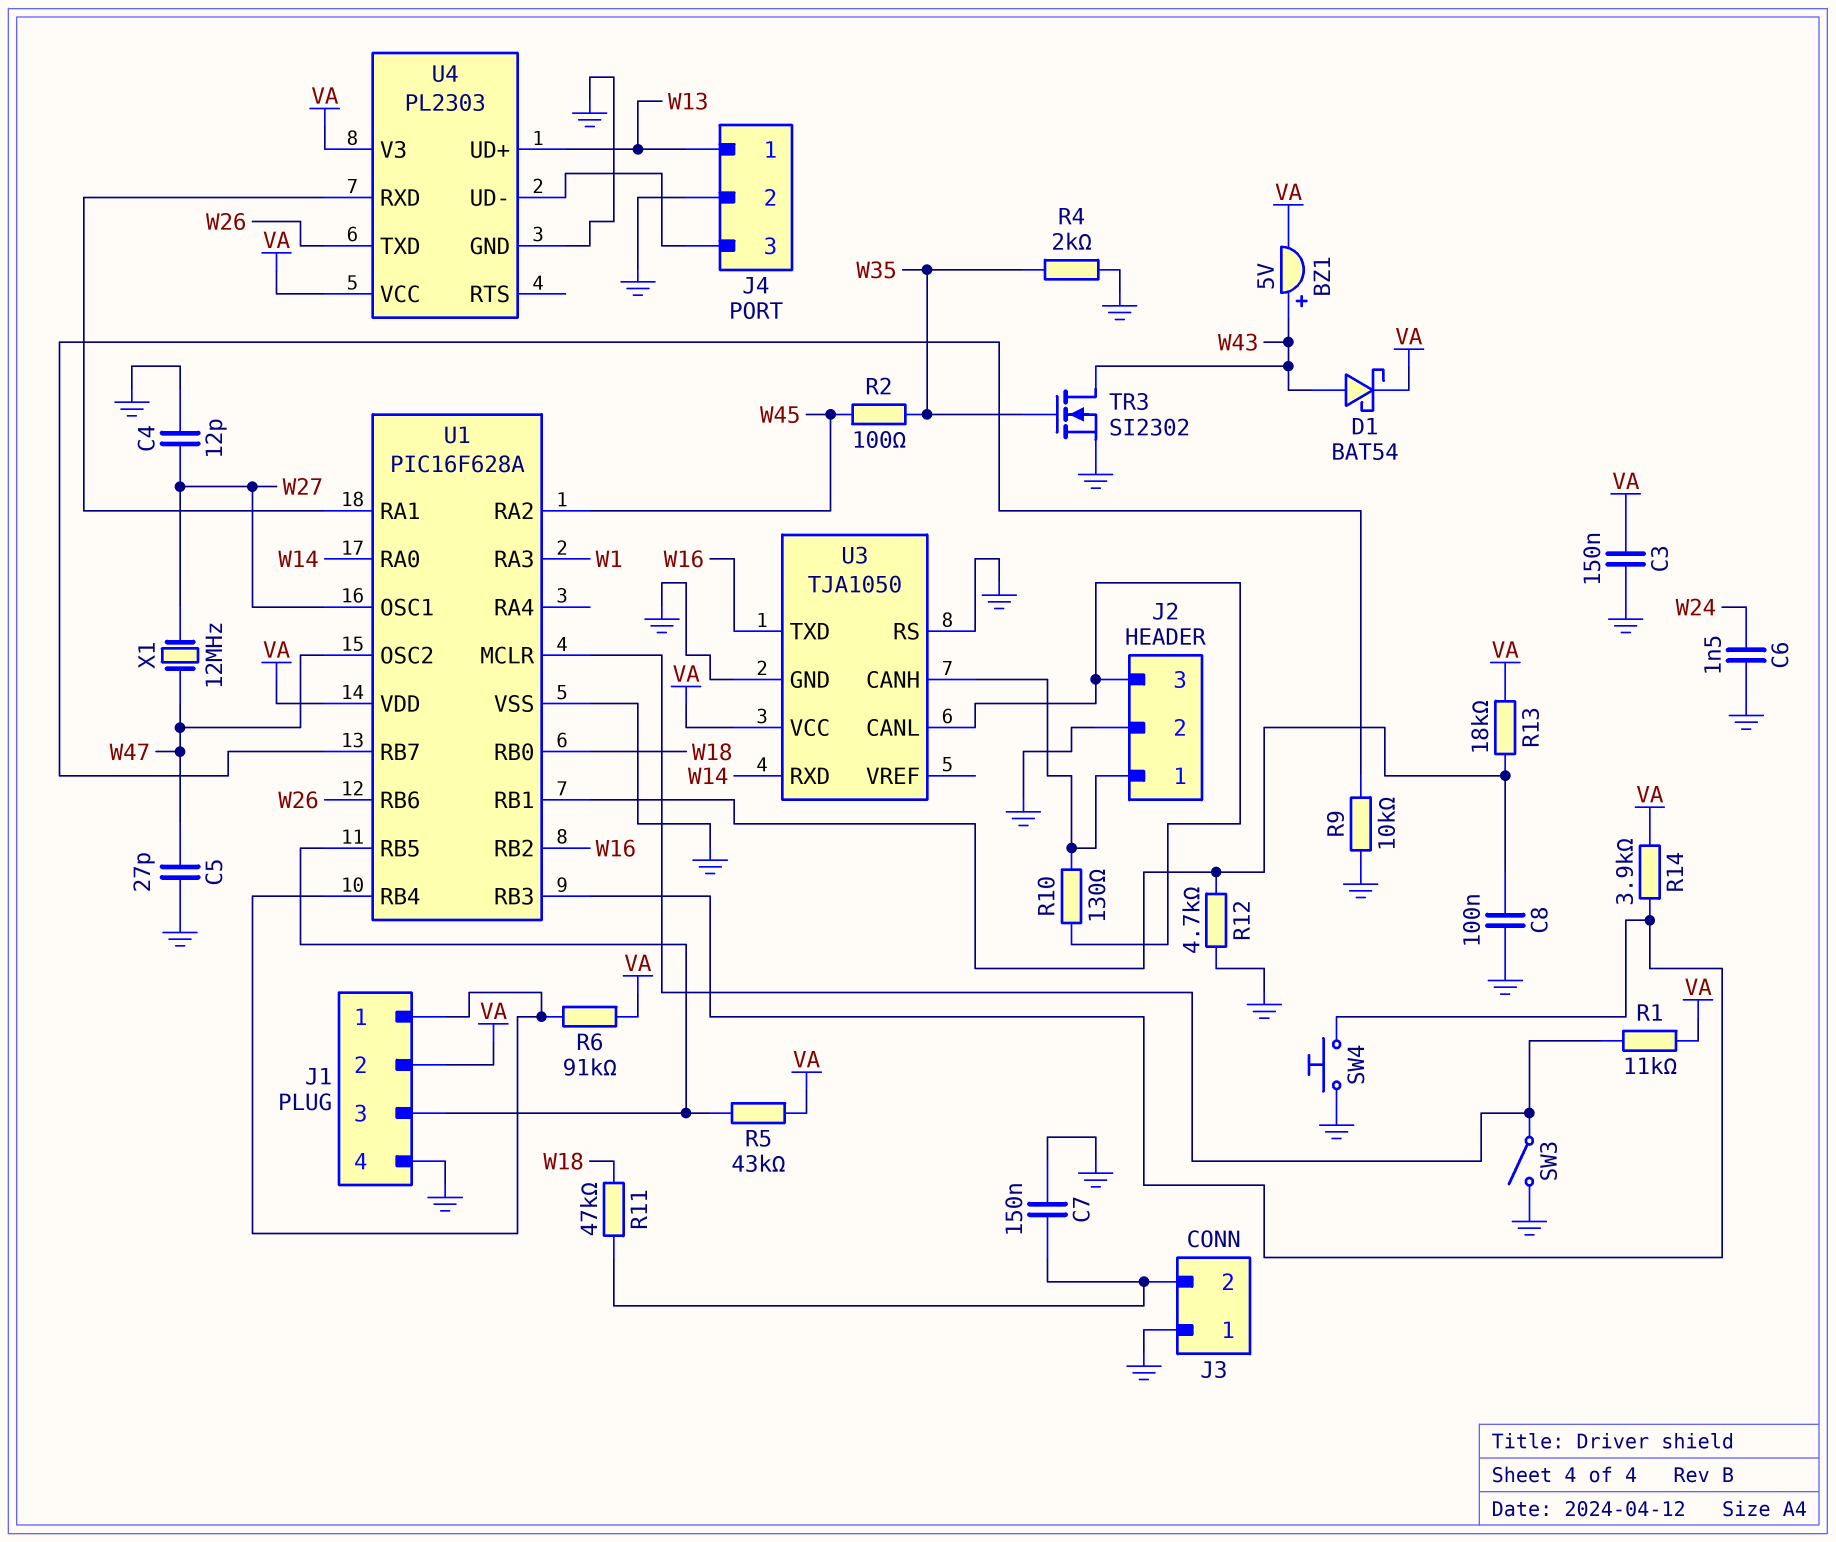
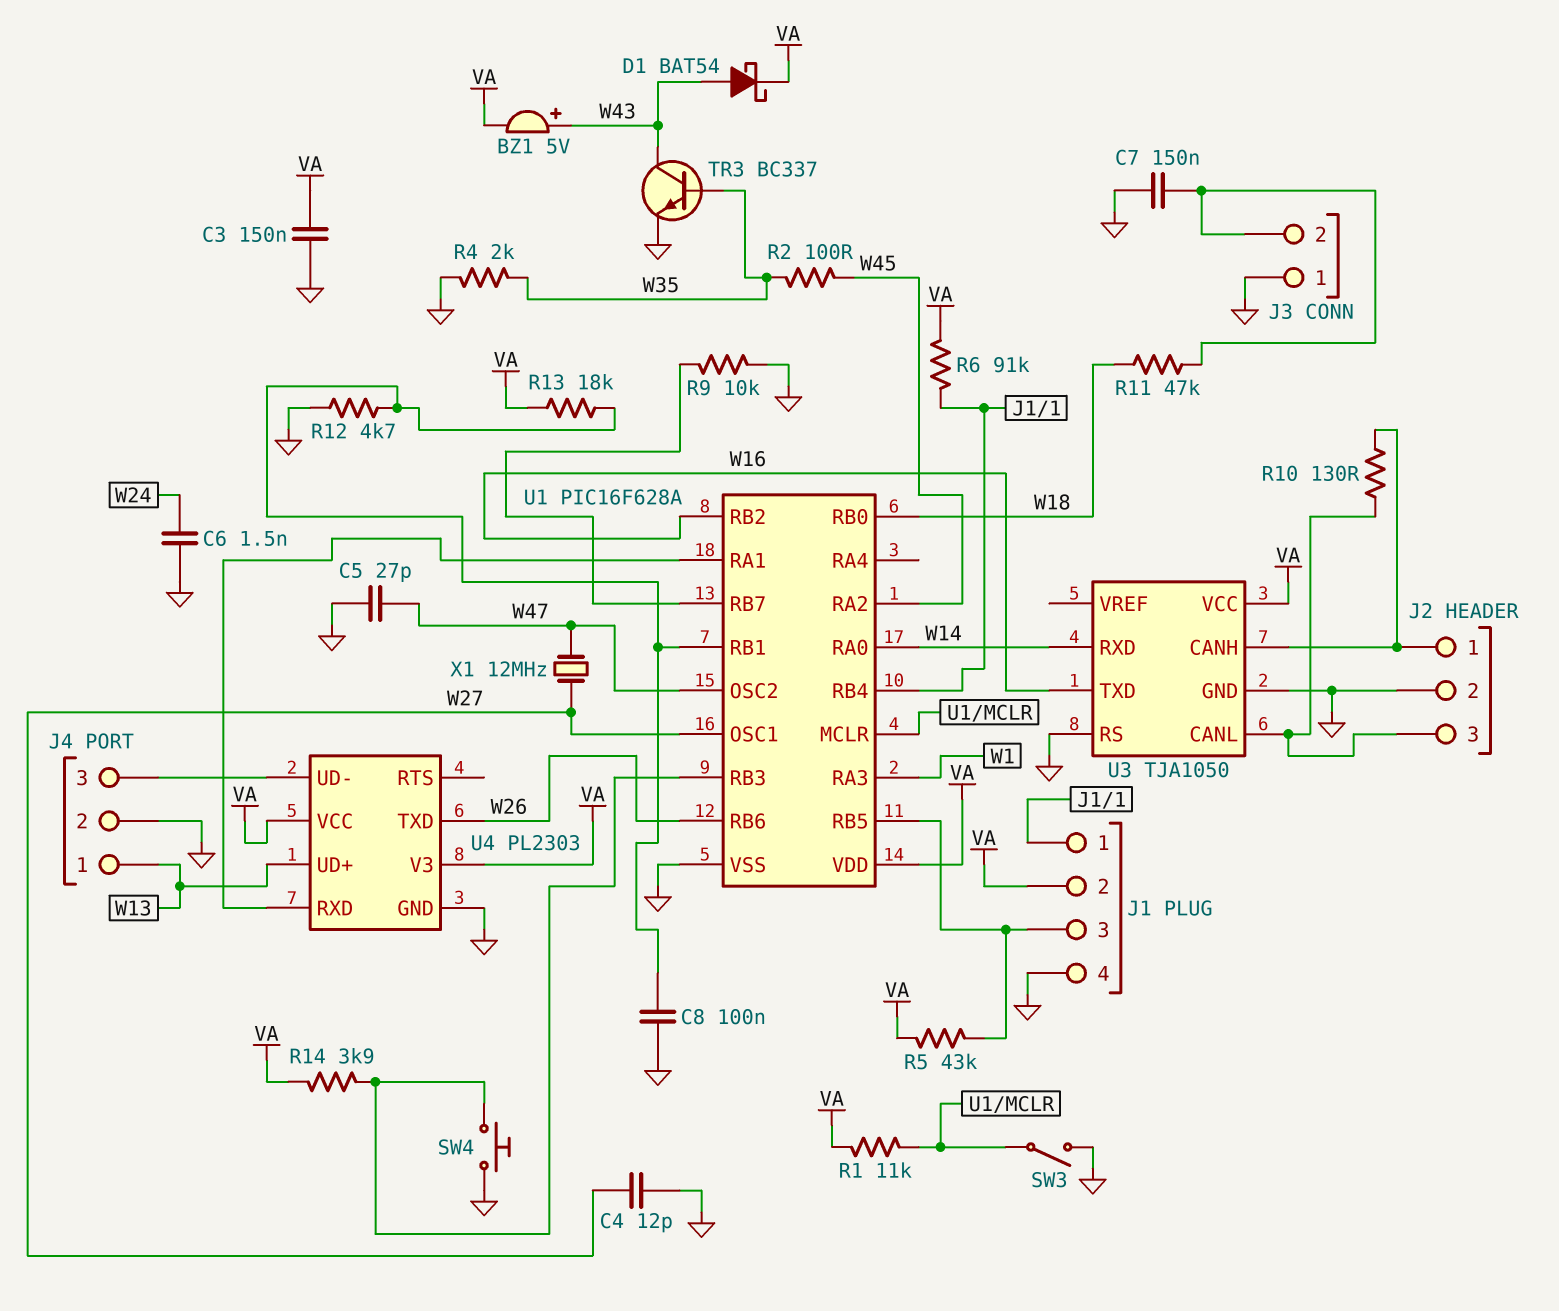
TR3: NMOS SI2302 (G W35, D W43, S GND) -> NPN BC337 (B W35, C W43, E GND)

